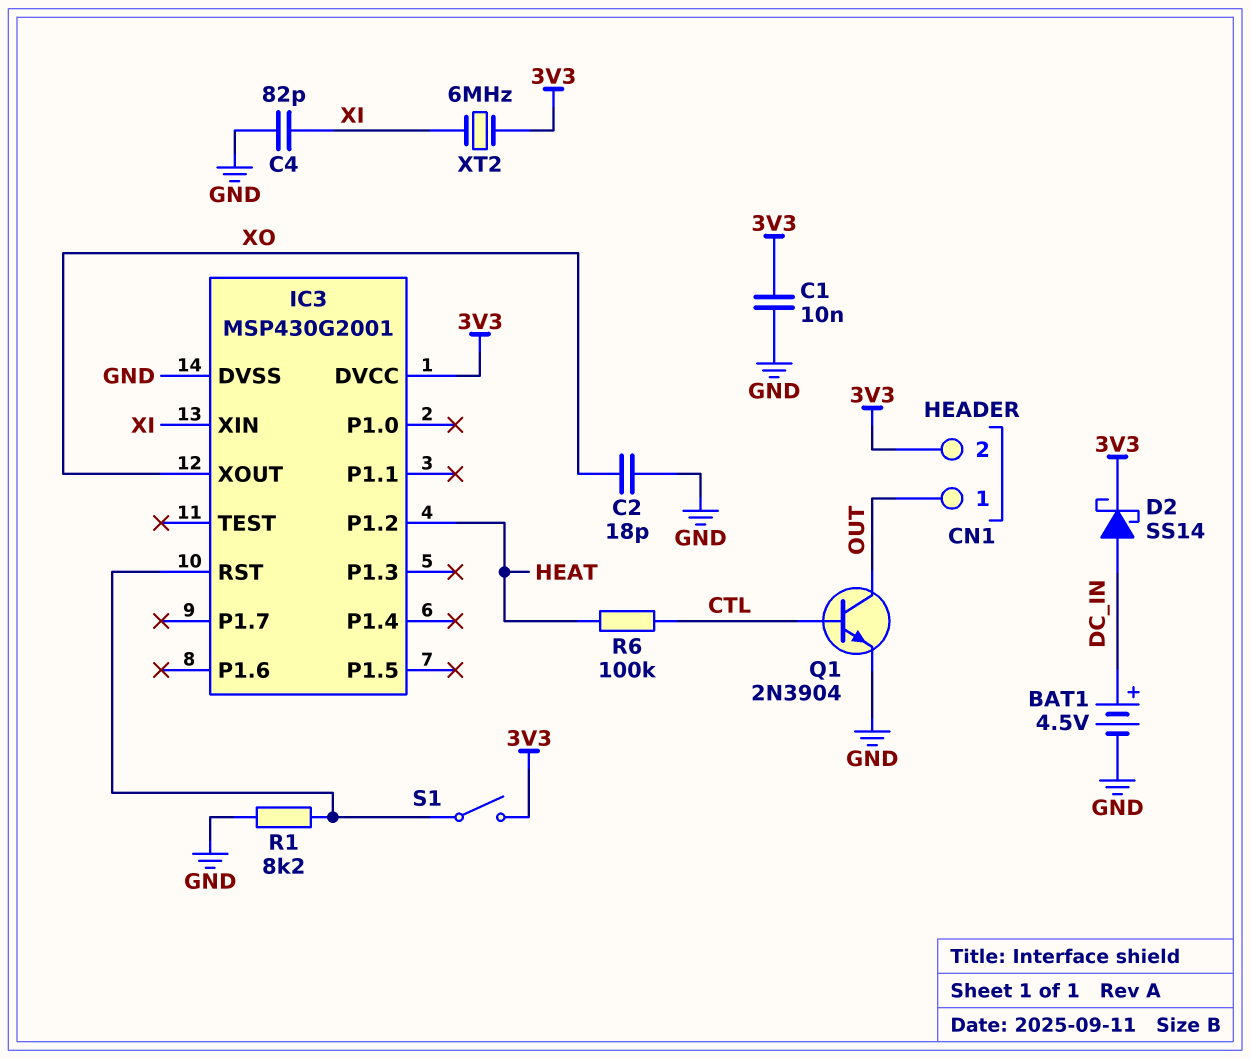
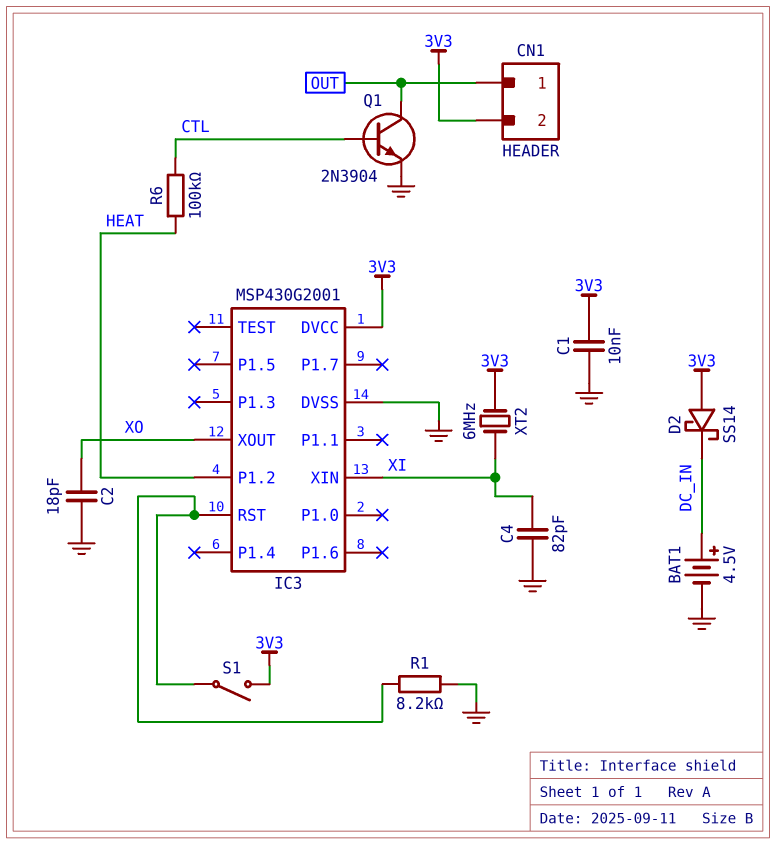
D2: schottky SS14 (A DC_IN, K 3V3) -> schottky SS14 (A 3V3, K DC_IN)

